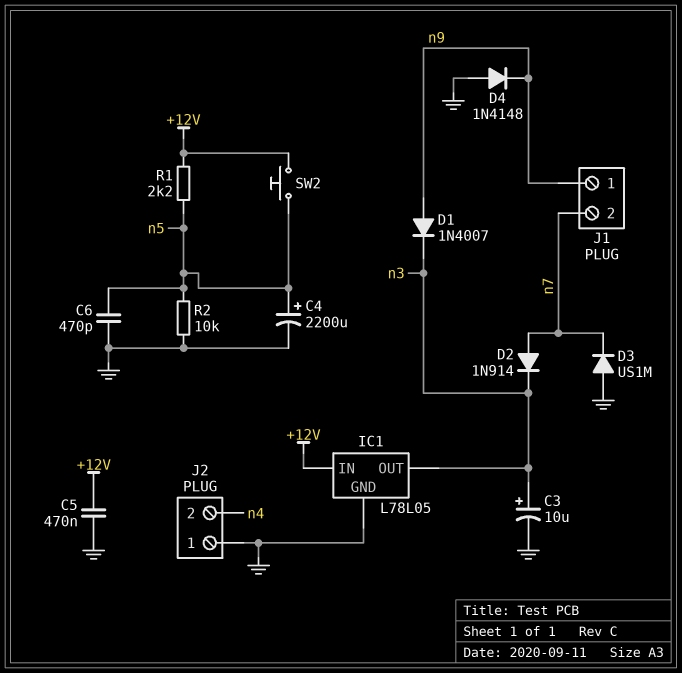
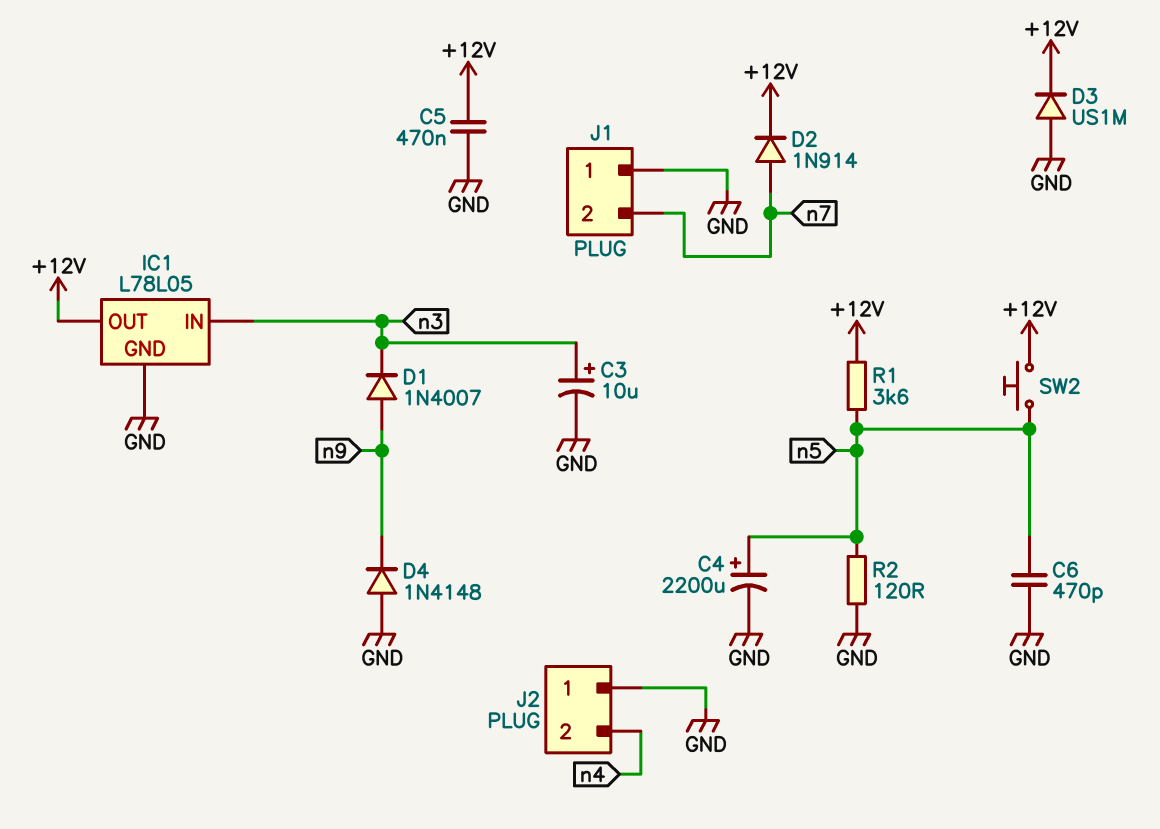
D2: diode 1N914 (A n7, K n3) -> diode 1N914 (A n7, K +12V)
D3: diode US1M (A GND, K n7) -> diode US1M (A GND, K +12V)
IC1 pin IN: +12V -> n3
IC1 pin OUT: n3 -> +12V
J1 pin 1: n9 -> GND
R1: 2.2k (+12V, n5) -> 3.6k (+12V, n5)
R2: 10k (GND, n5) -> 120 (GND, n5)

